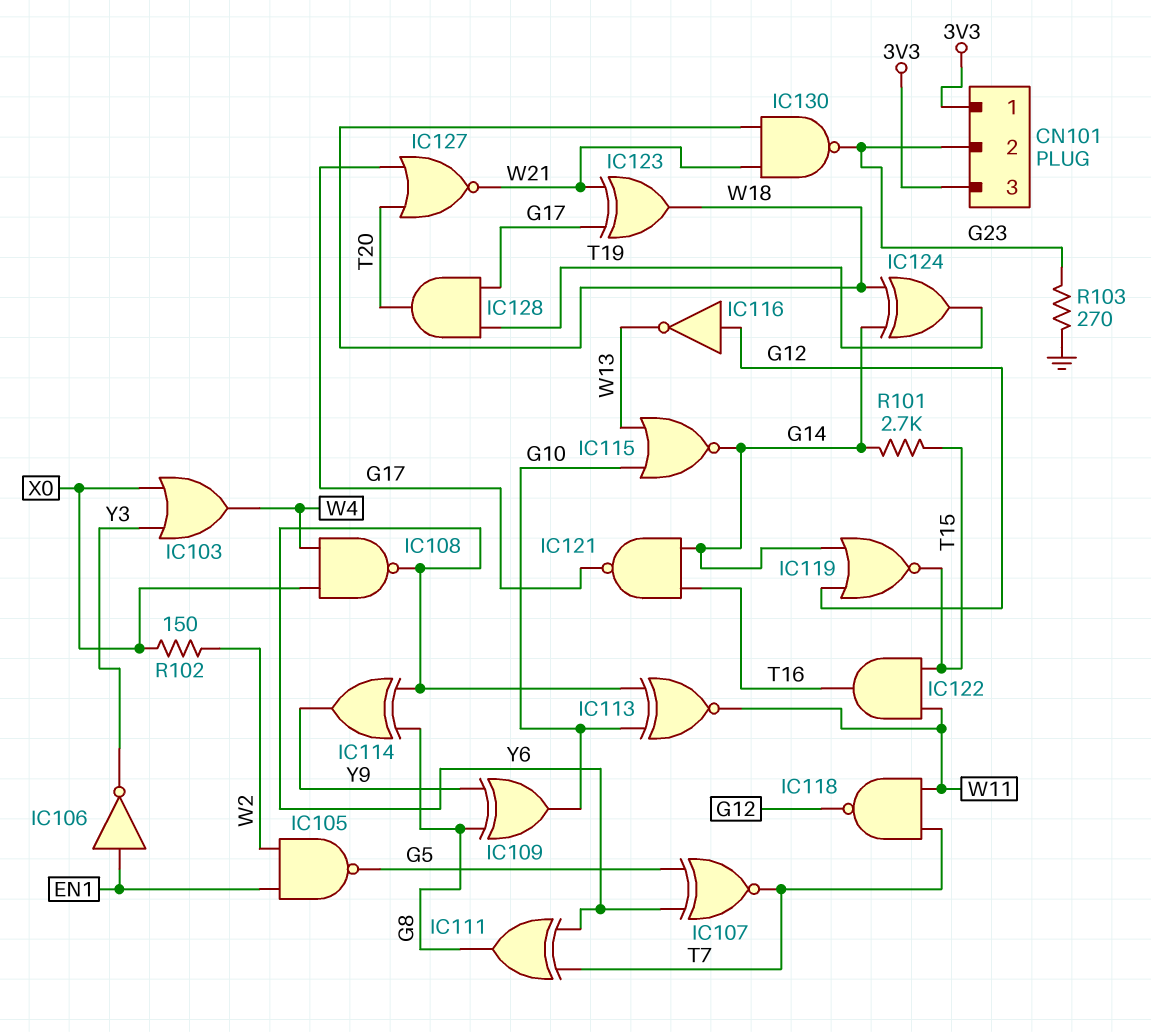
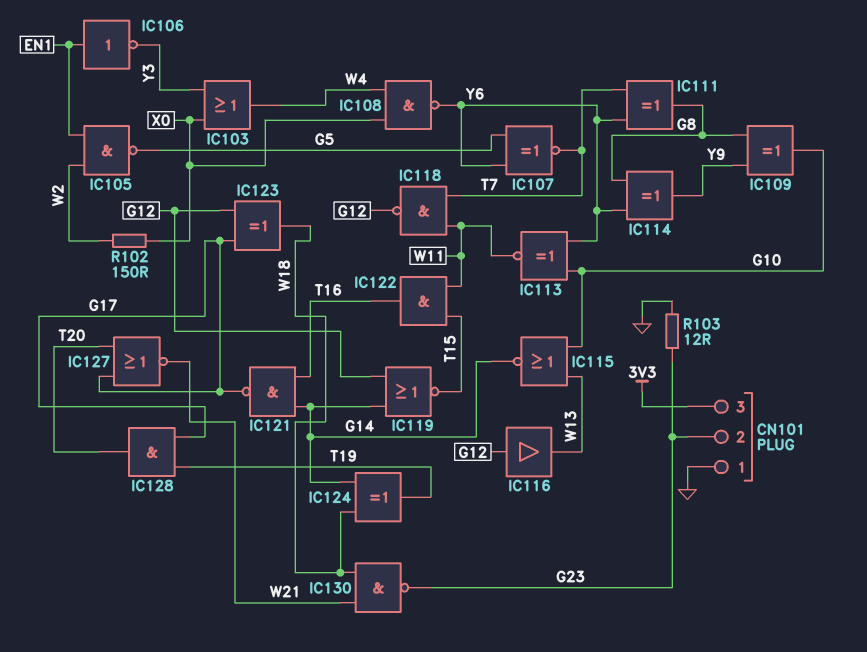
CN101 pin 1: 3V3 -> GND
IC116: NOT (in G12, out W13) -> buffer (in G12, out W13)
IC123: XOR (in G17, in W21, out W18) -> XOR (in G12, in G17, out W18)
R101: 2.7k (G14, T15) -> none
R103: 270 (G23, GND) -> 12 (G23, GND)

